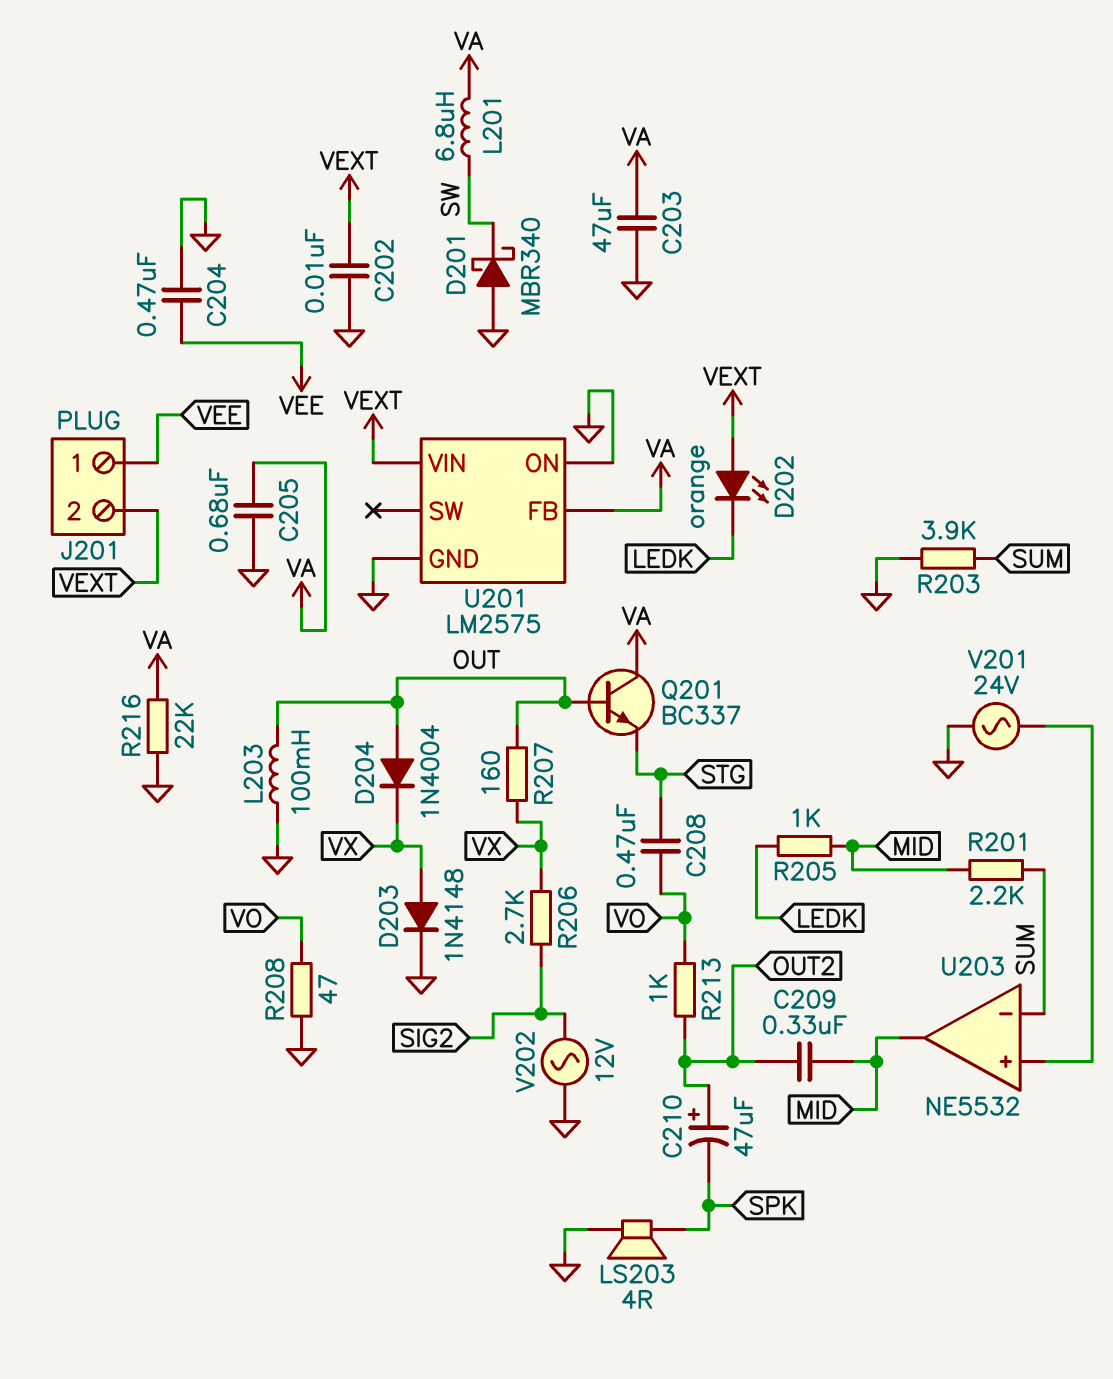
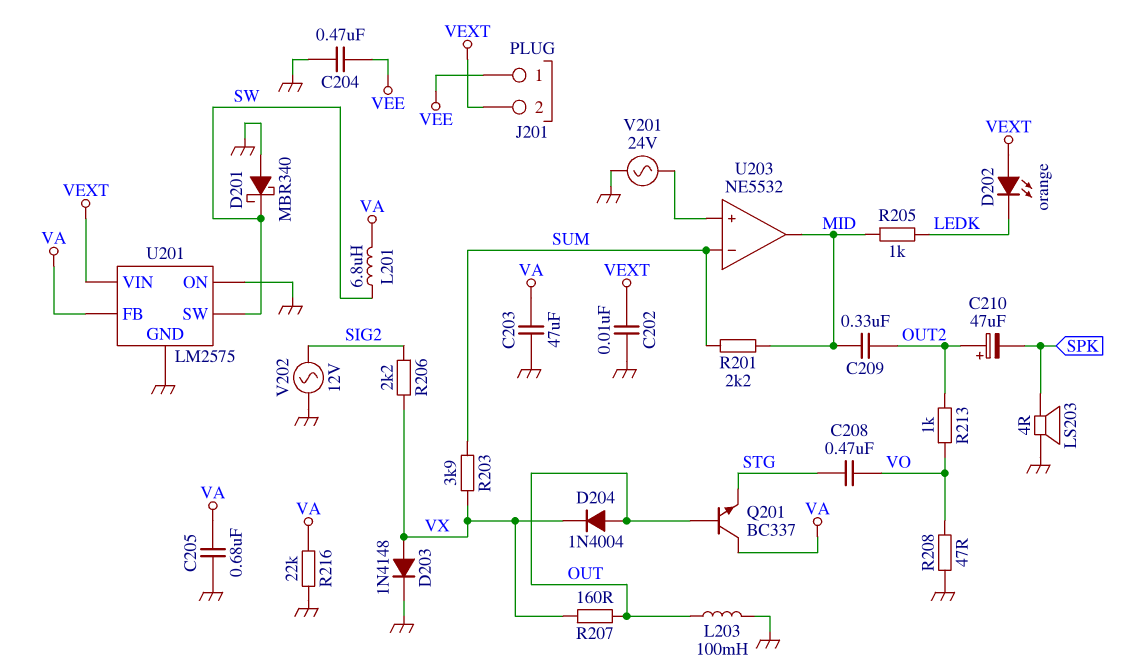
R203: 3.9k (GND, SUM) -> 3.9k (SUM, VX)
R206: 2.7k (SIG2, VX) -> 2.2k (SIG2, VX)
U201 pin SW: none -> SW

